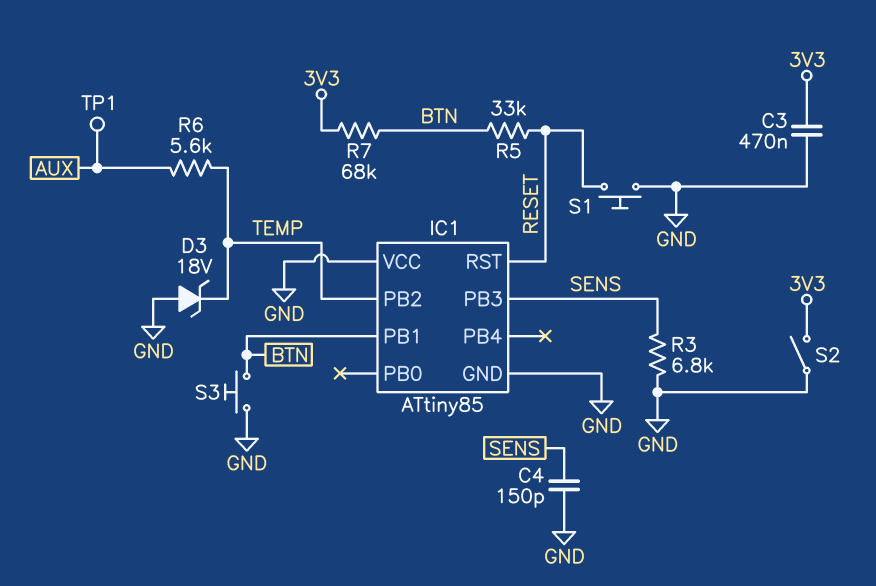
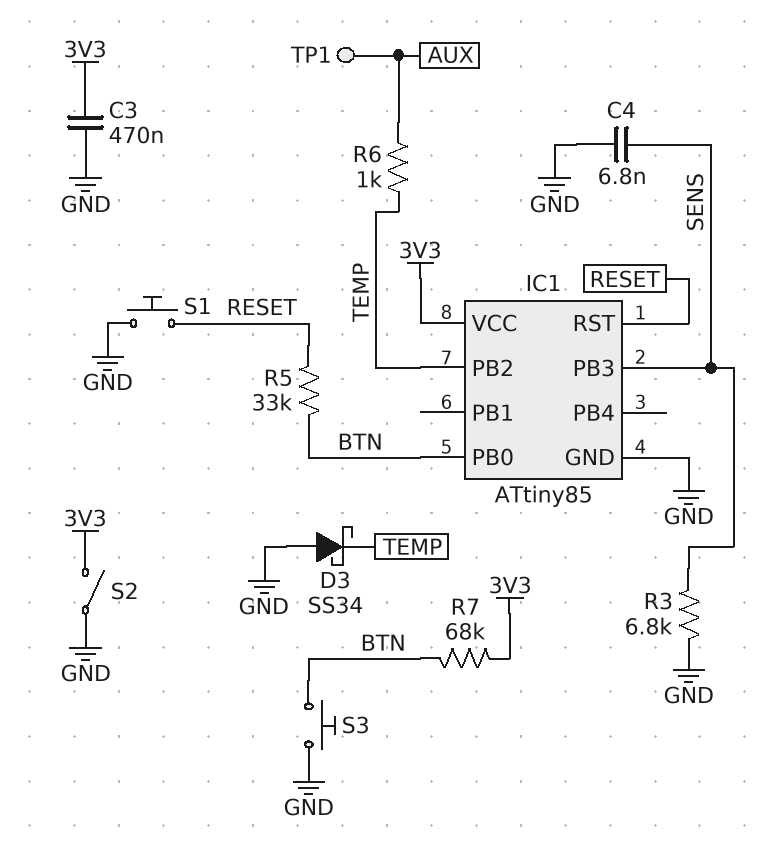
C4: 150pF (GND, SENS) -> 6.8nF (GND, SENS)
D3: zener 18V (A GND, K TEMP) -> schottky SS34 (A GND, K TEMP)
IC1 pin PB0: none -> BTN
IC1 pin PB1: BTN -> none
IC1 pin VCC: GND -> 3V3
R6: 5.6k (AUX, TEMP) -> 1k (AUX, TEMP)

